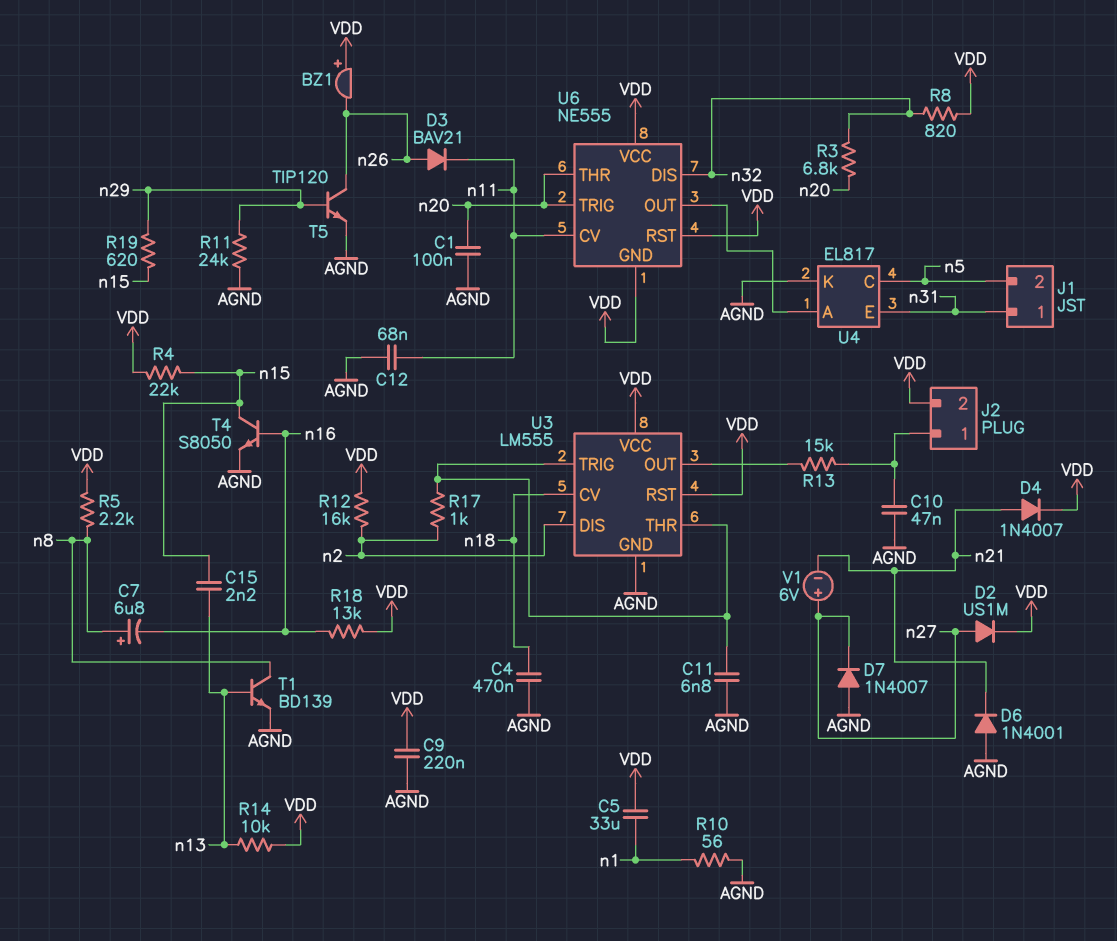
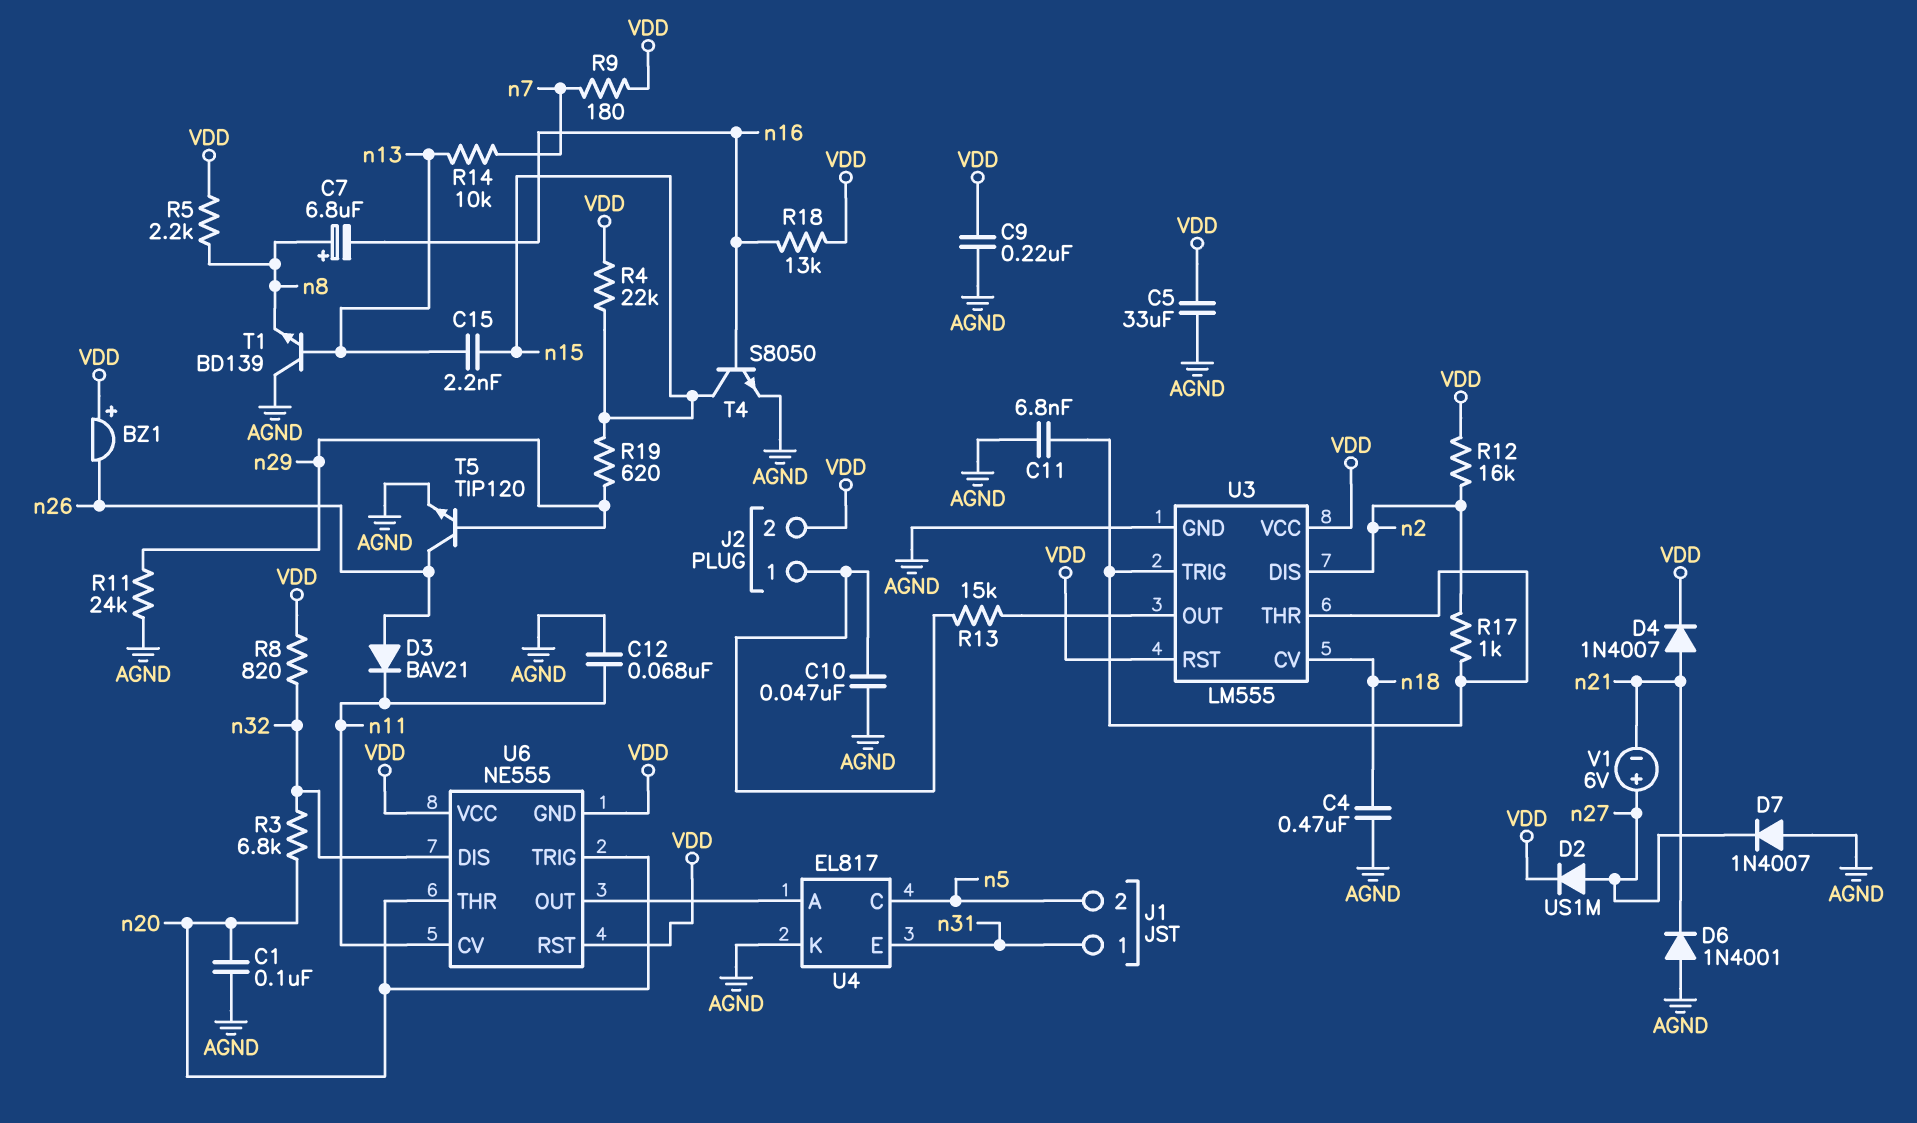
C5: 33uF (VDD, n1) -> 33uF (AGND, VDD)
R9: none -> 180 (VDD, n7)
R10: 56 (AGND, n1) -> none
R14: 10k (VDD, n13) -> 10k (n7, n13)
T1: NPN BD139 (B n13, C n8, E AGND) -> NPN BD139 (B n13, C AGND, E n8)

